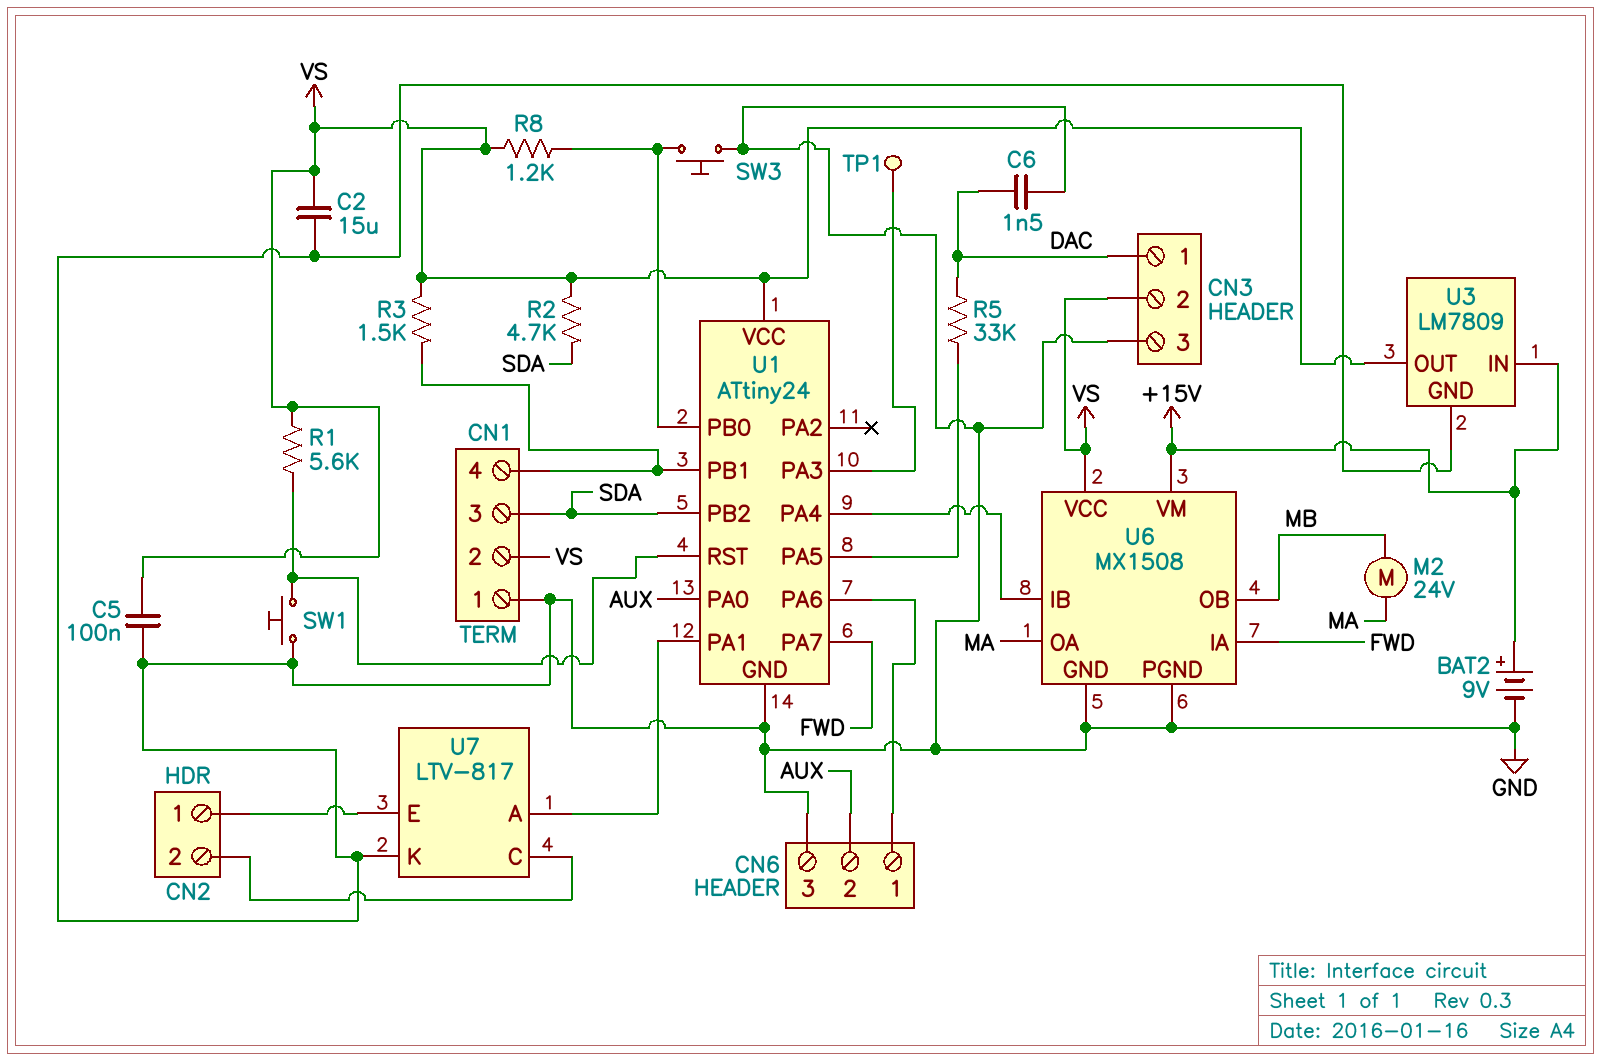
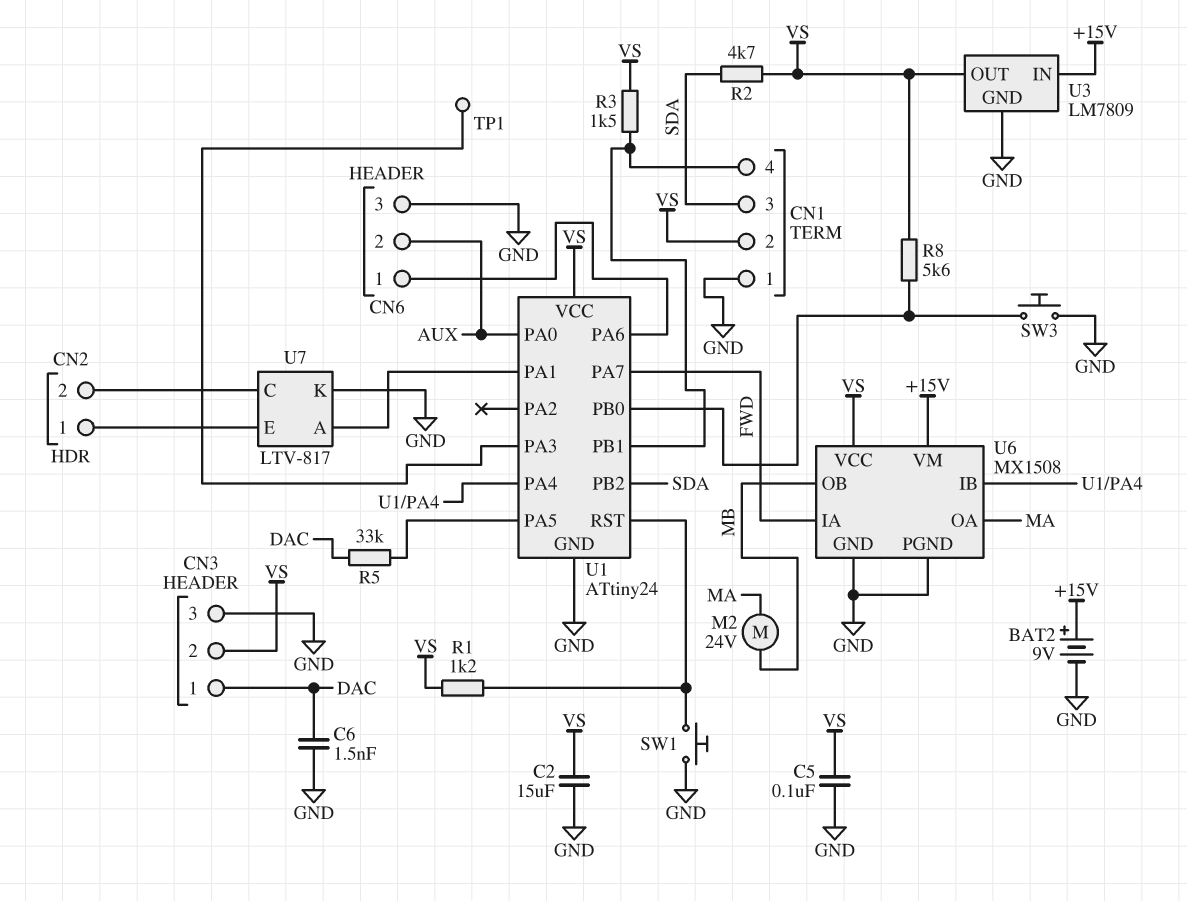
R1: 5.6k (U1/RST, VS) -> 1.2k (U1/RST, VS)
R8: 1.2k (U1/PB0, VS) -> 5.6k (U1/PB0, VS)

